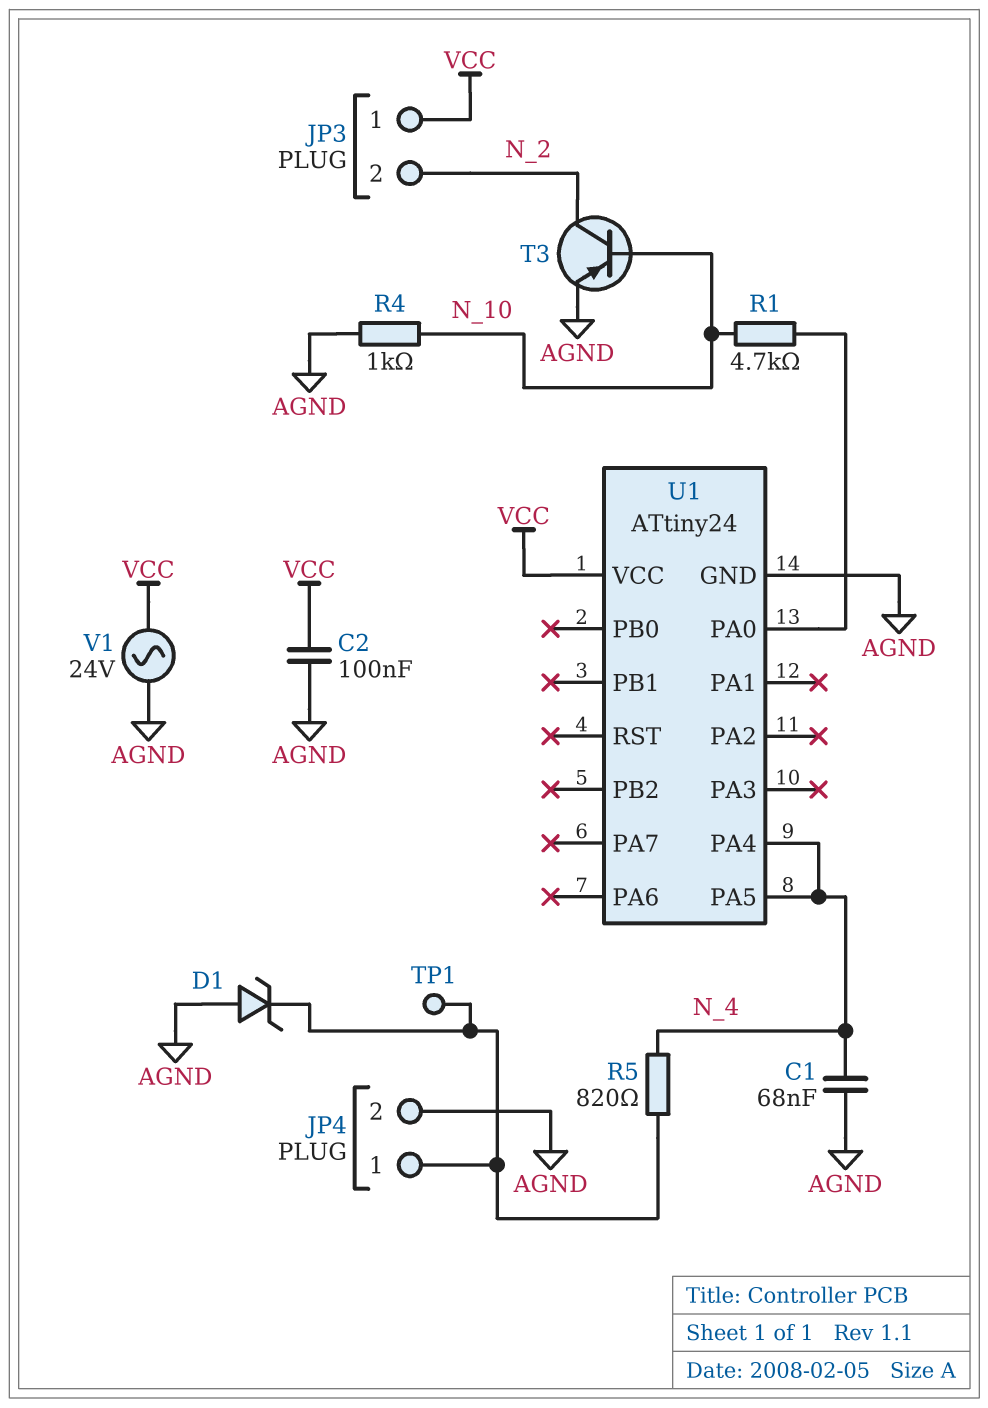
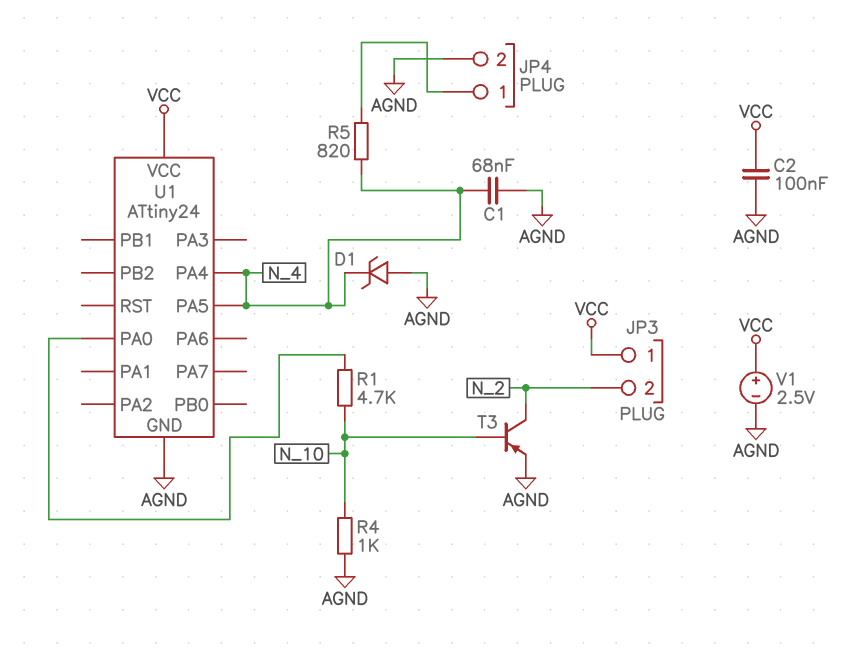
D1: zener (A AGND, K JP4/1) -> zener (A AGND, K N_4)
TP1: test point (JP4/1) -> none
V1: AC 24V (AGND, VCC) -> 2.5V (plus VCC, minus AGND)

